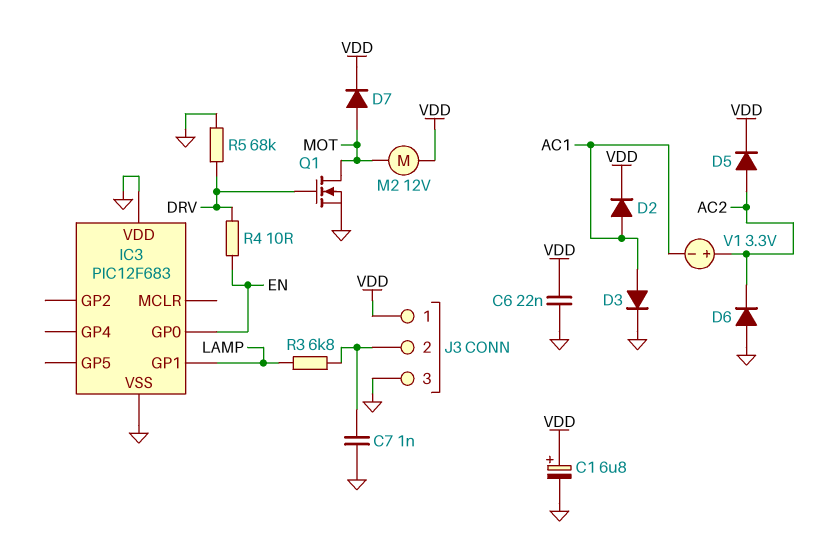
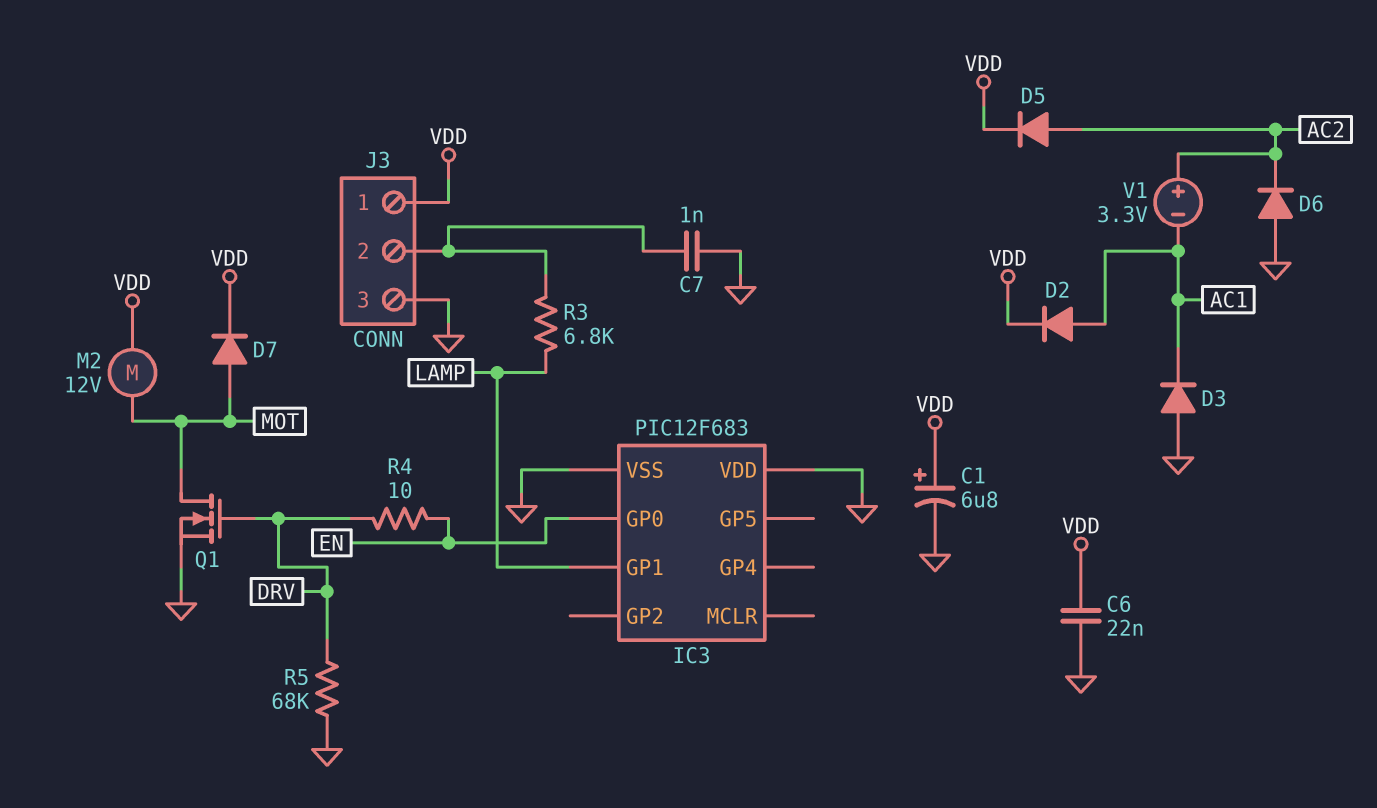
D3: diode (A AC1, K GND) -> diode (A GND, K AC1)

